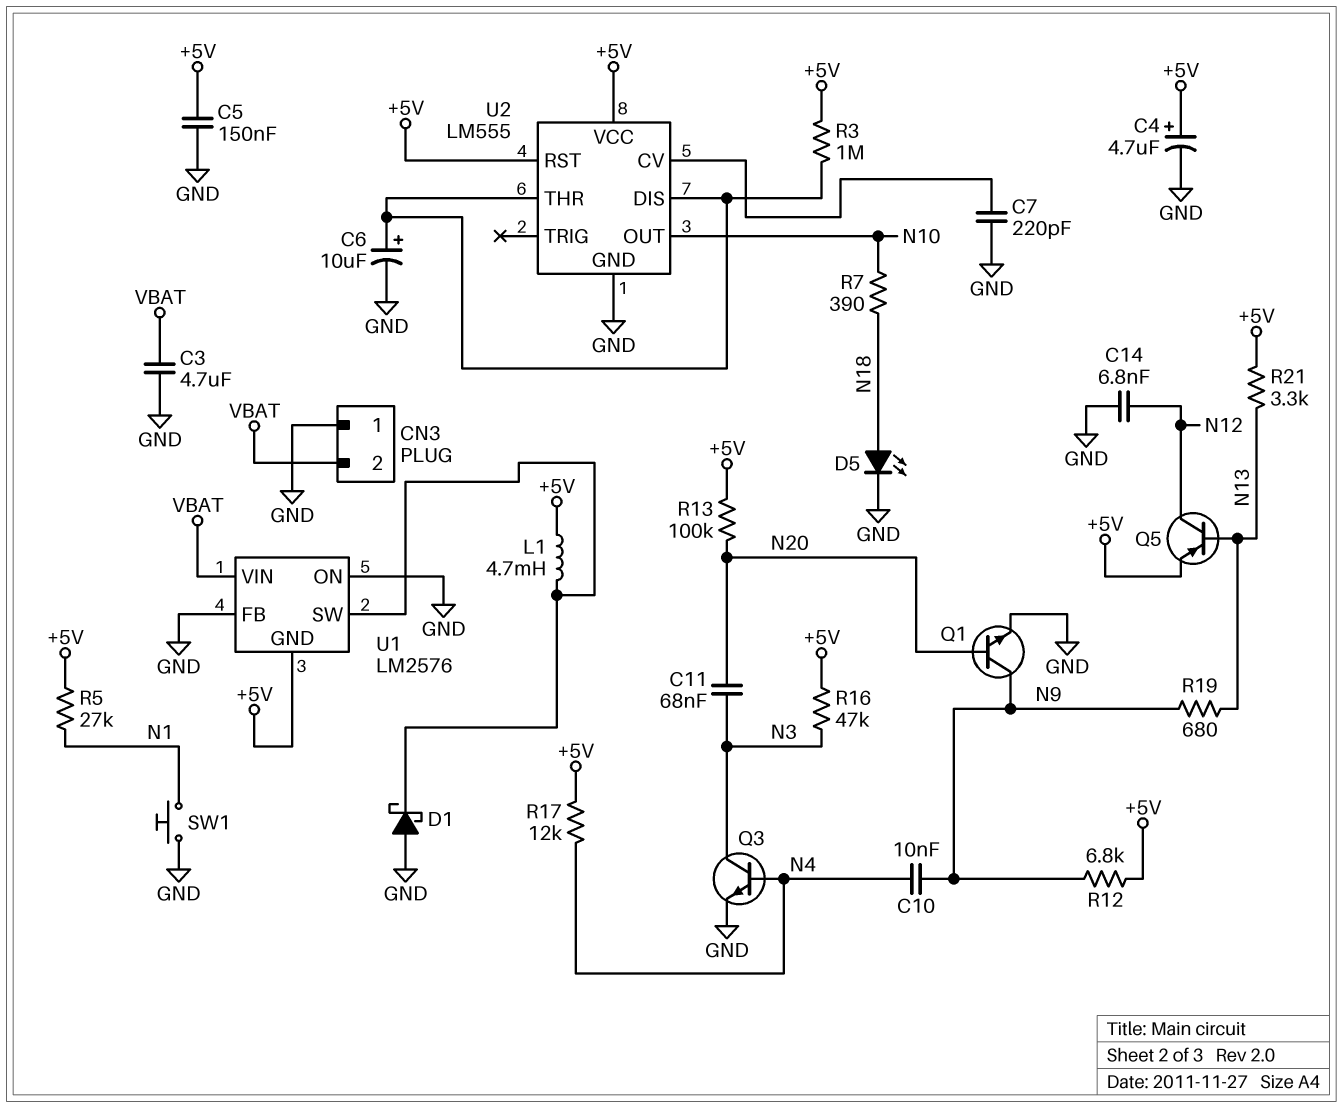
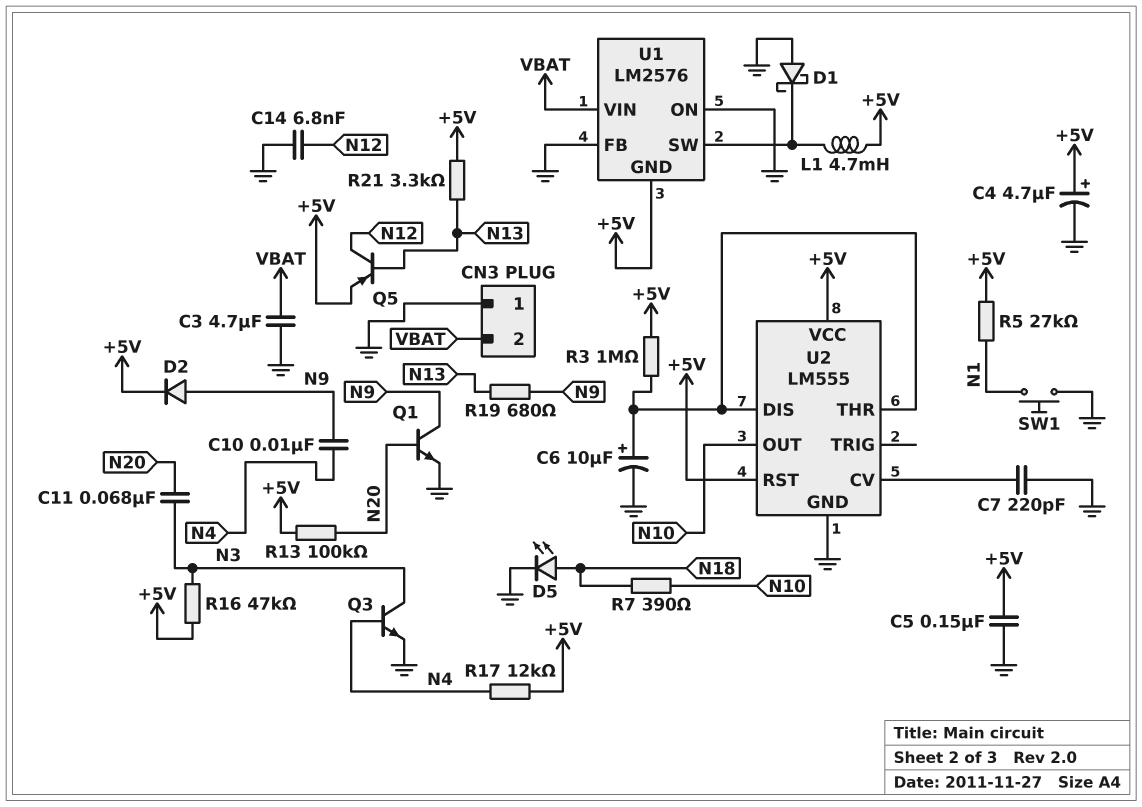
D2: none -> diode (A N9, K +5V)
R12: 6.8k (+5V, N9) -> none

